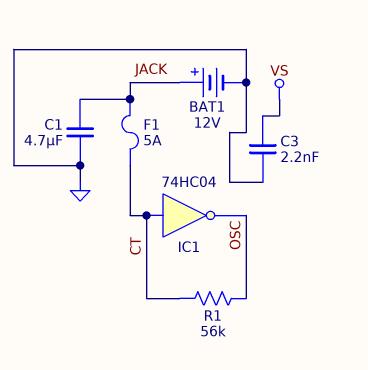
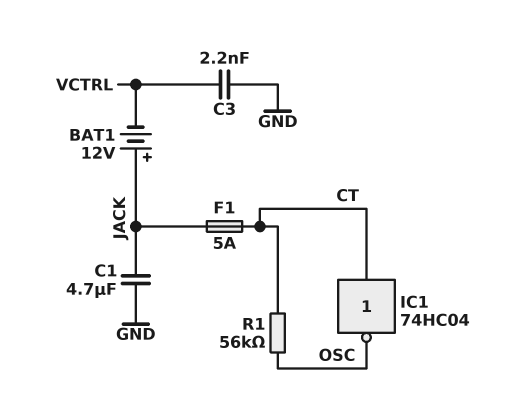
BAT1: 12V (plus JACK, minus GND) -> 12V (plus JACK, minus VCTRL)
C3: 2.2nF (GND, VS) -> 2.2nF (GND, VCTRL)

